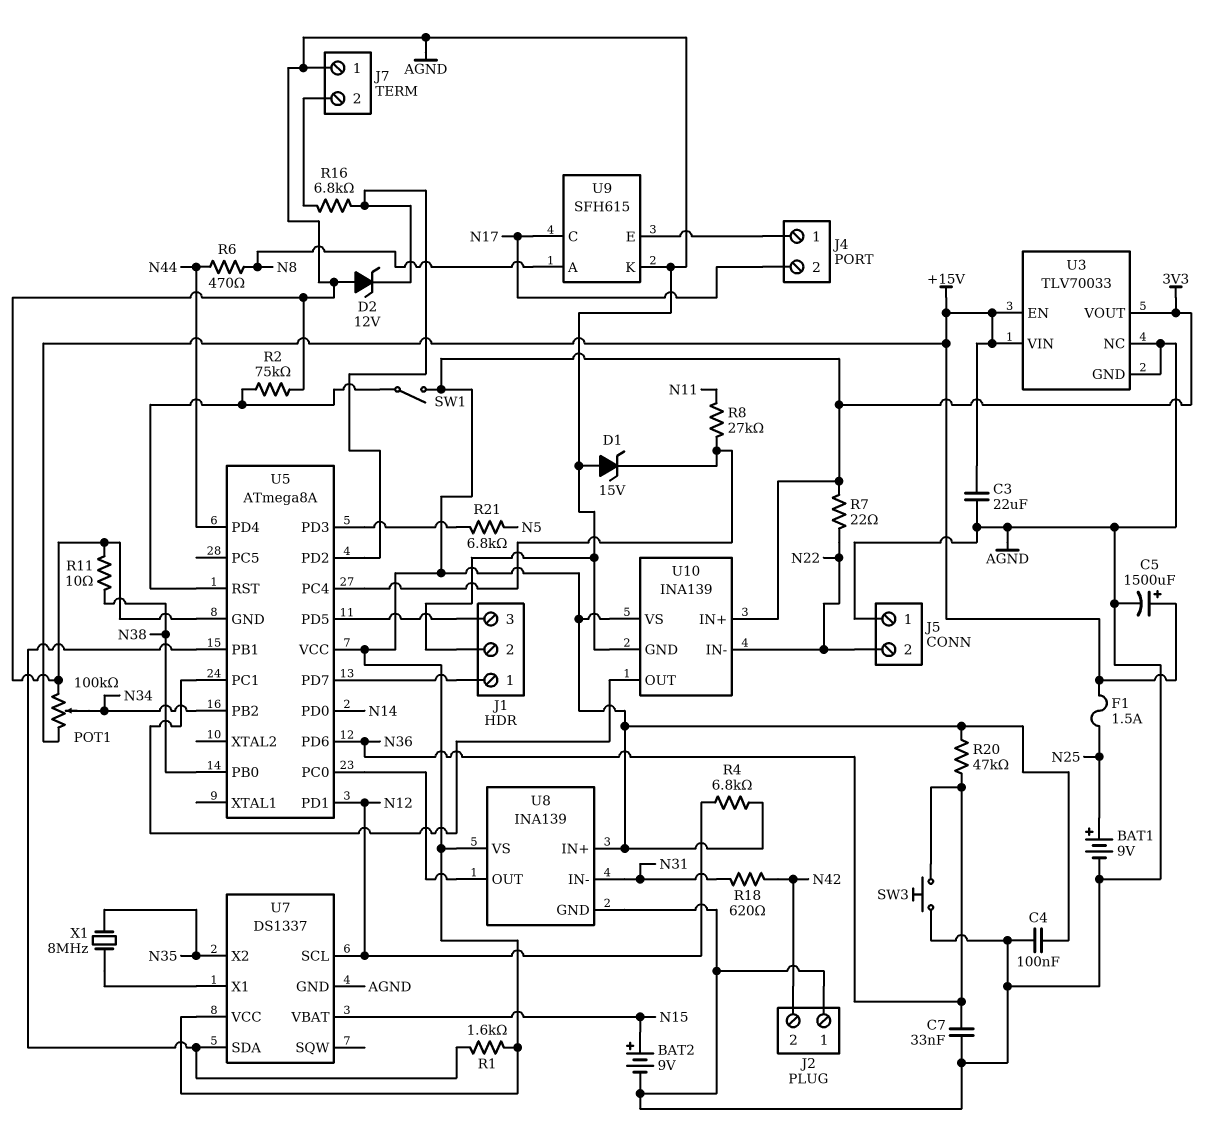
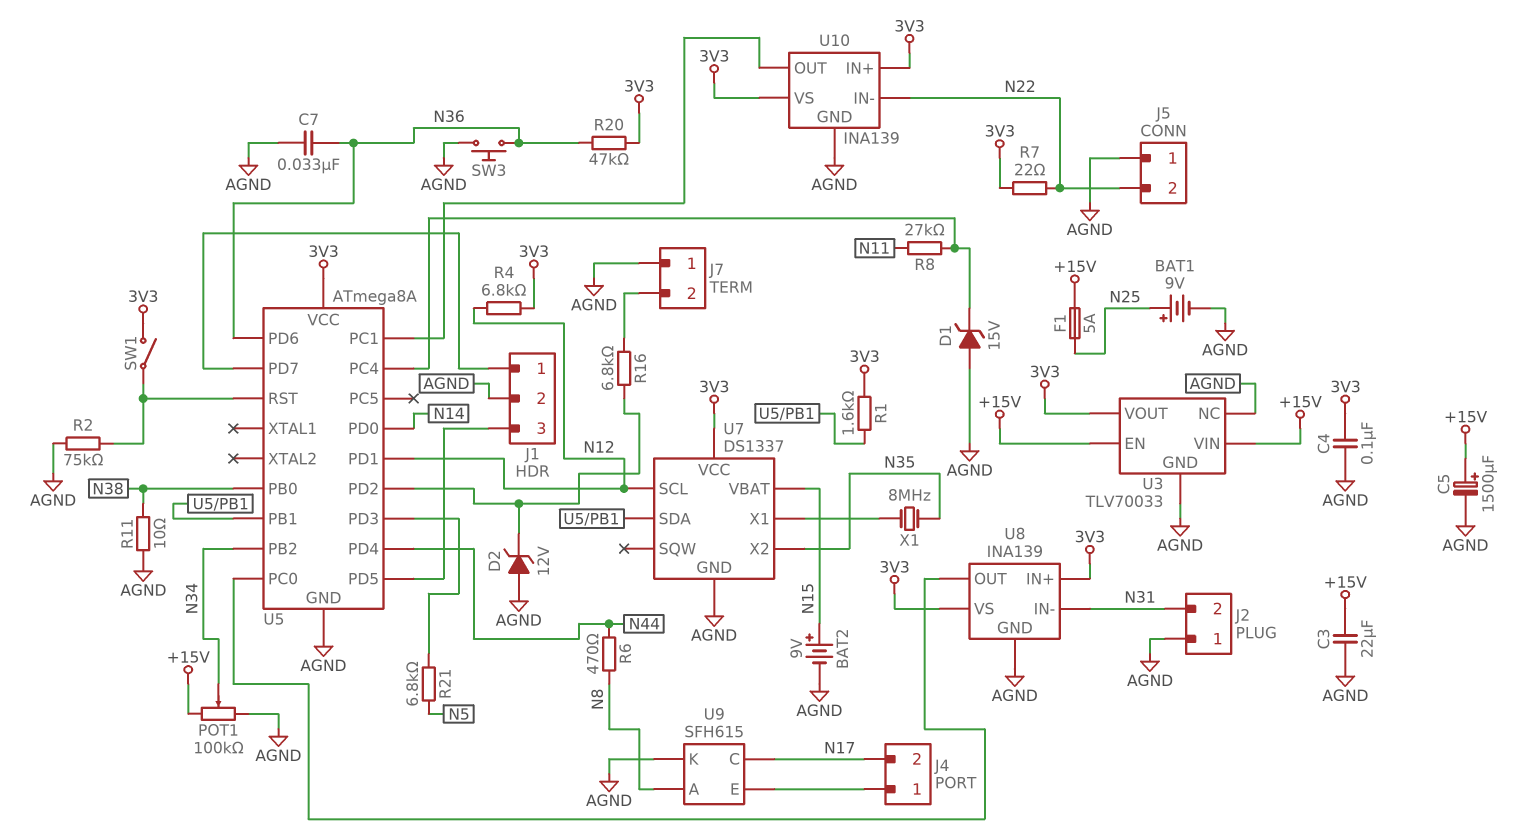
F1: 1.5A (+15V, N25) -> 5A (+15V, N25)
J2 pin 2: N42 -> N31
R18: 620 (N31, N42) -> none

